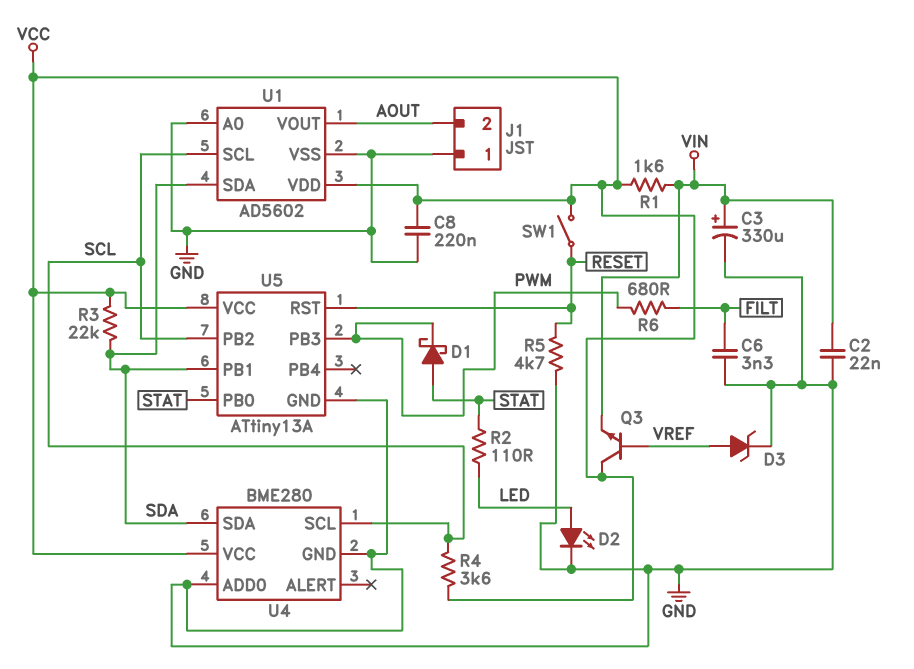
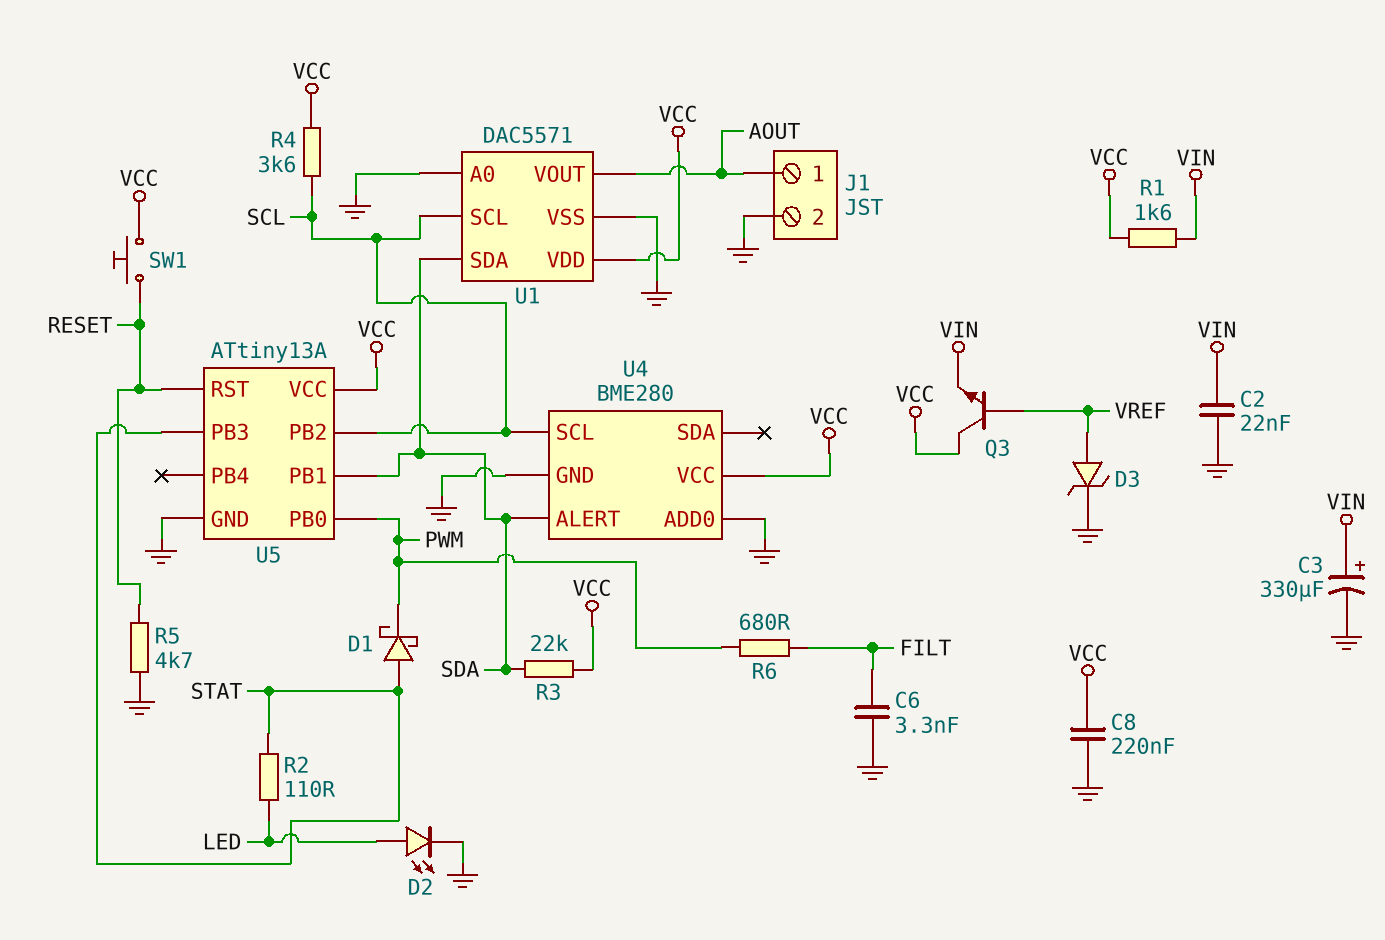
J1 pin 1: GND -> AOUT
J1 pin 2: AOUT -> GND
SW1: switch (RESET, VCC) -> button (RESET, VCC)
U1: AD5602 -> DAC5571
U4 pin ALERT: none -> SDA
U4 pin SDA: SDA -> none
U5 pin PB0: STAT -> PWM
U5 pin PB3: PWM -> STAT

